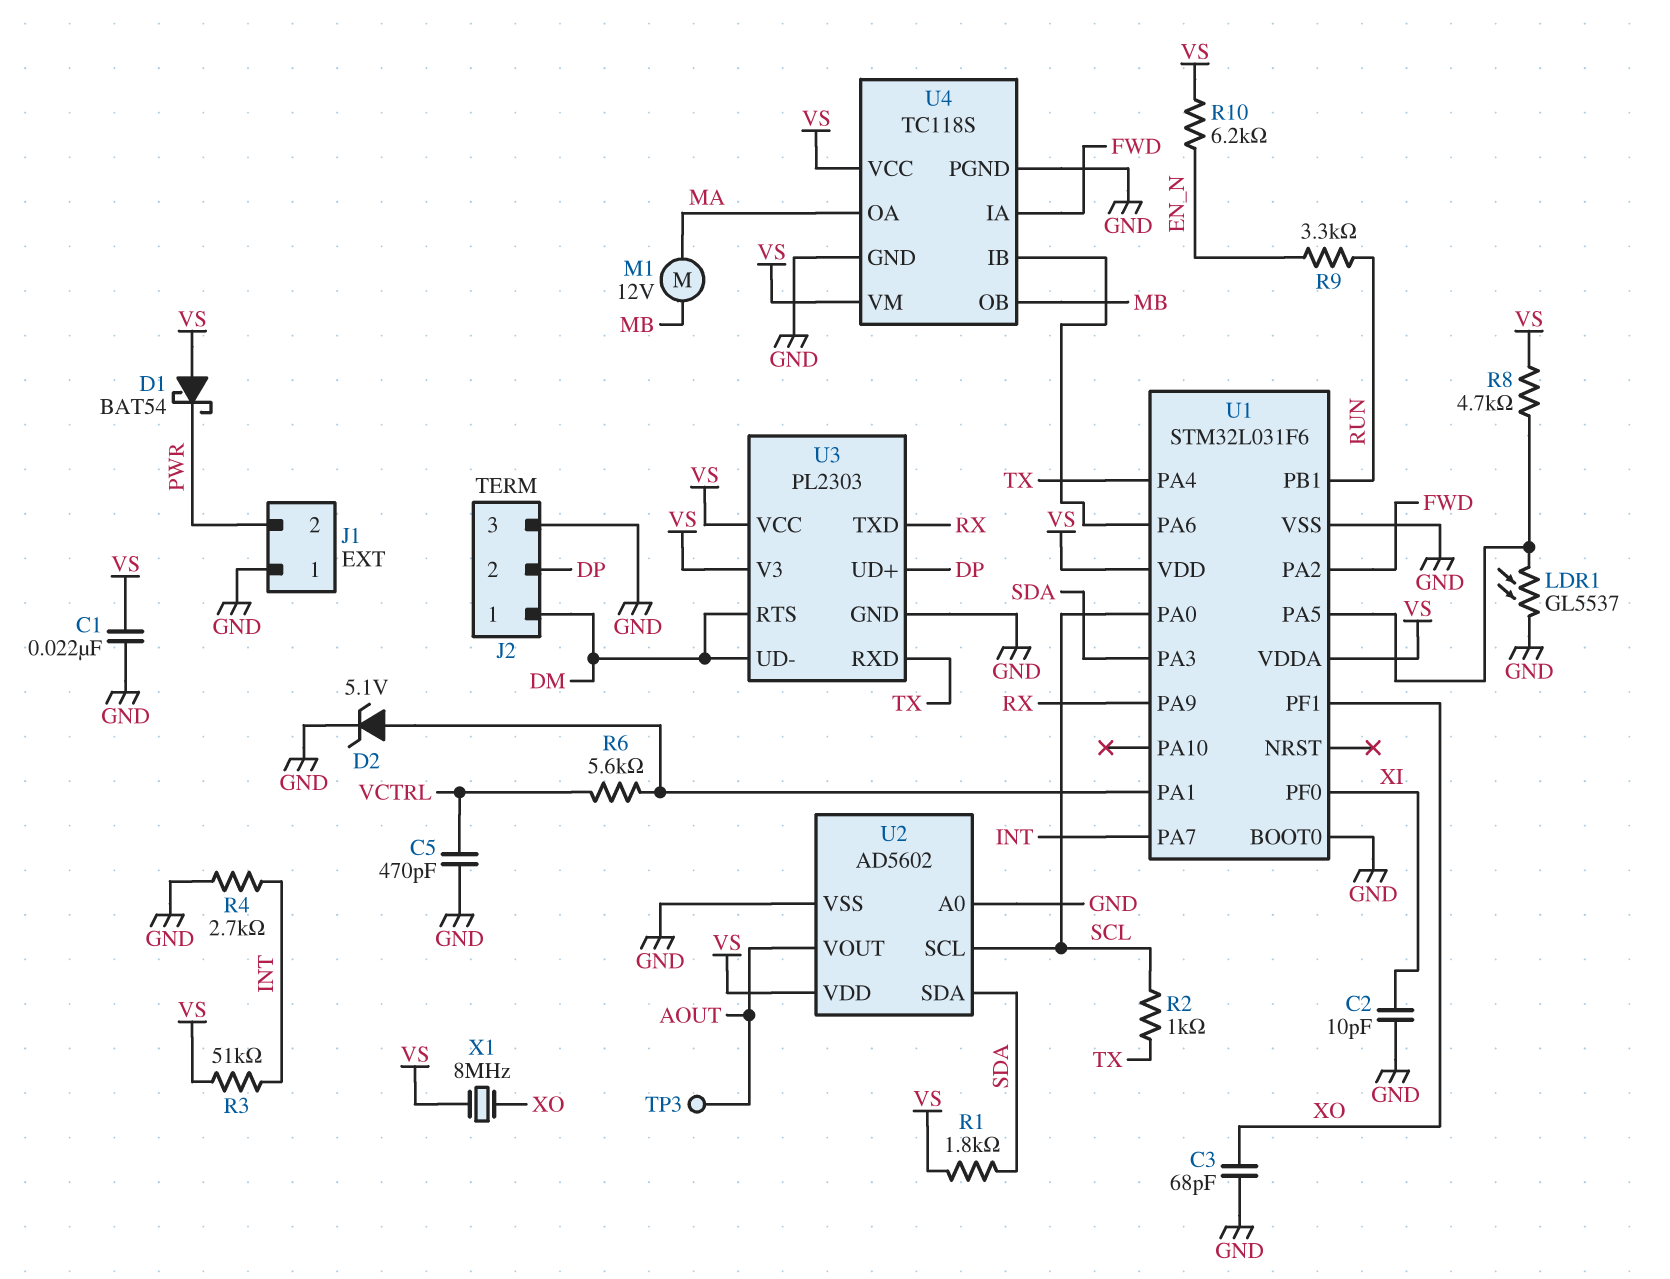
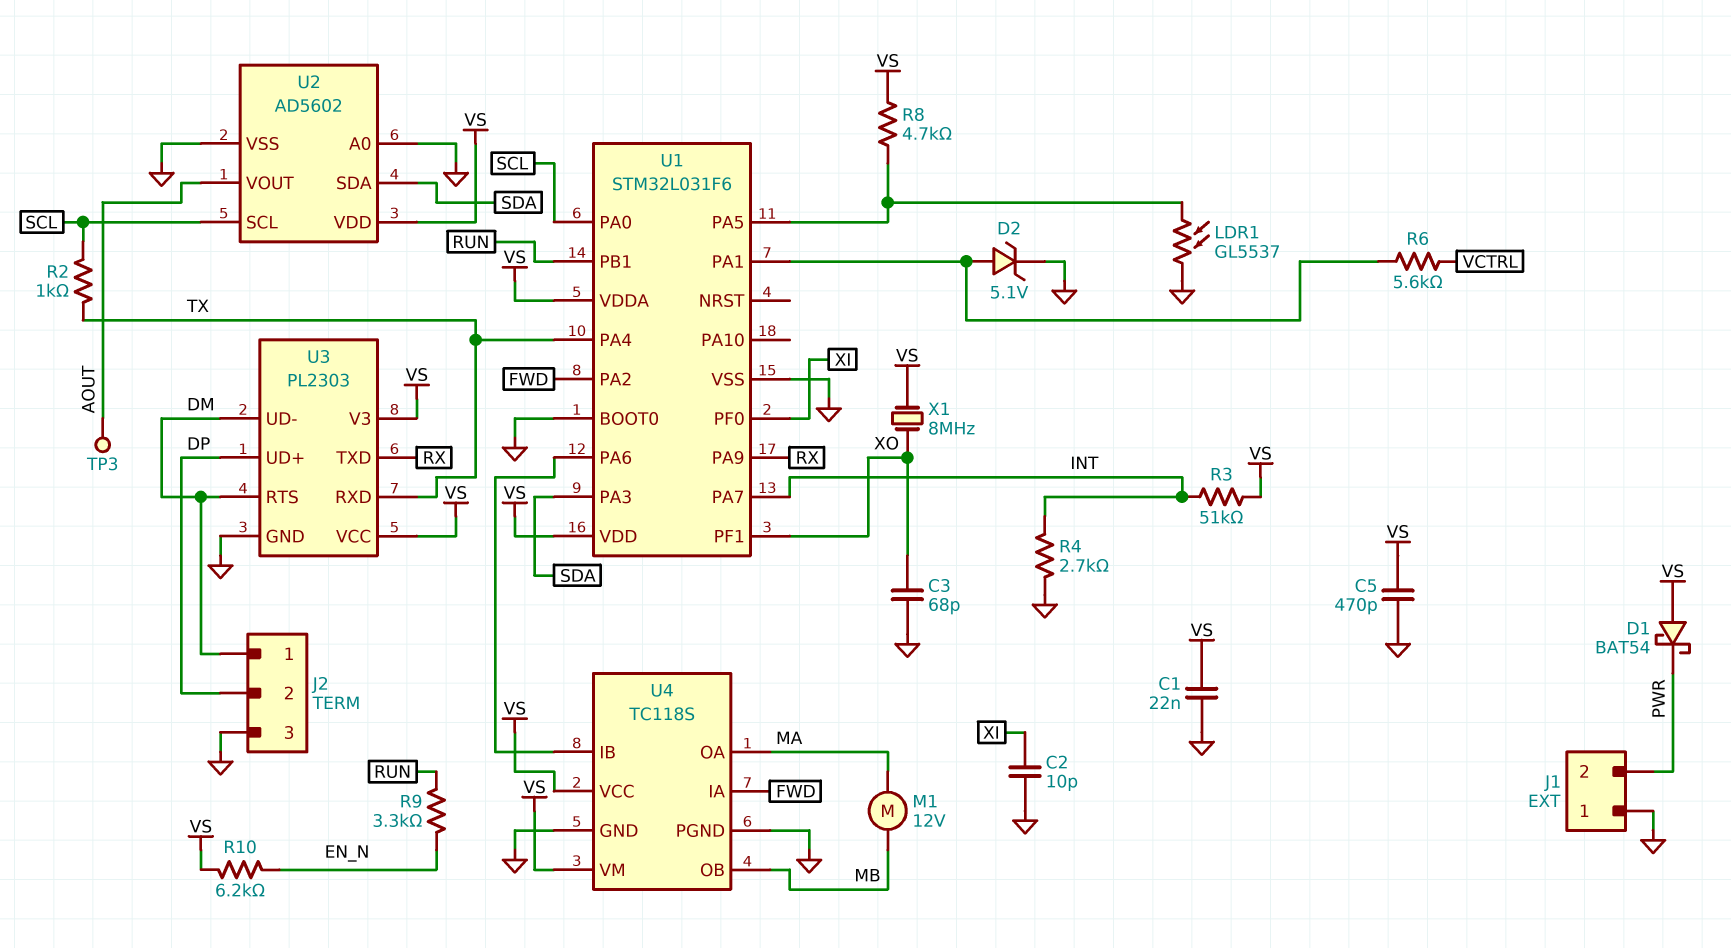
C5: 470pF (GND, VCTRL) -> 470pF (GND, VS)
R1: 1.8k (SDA, VS) -> none

